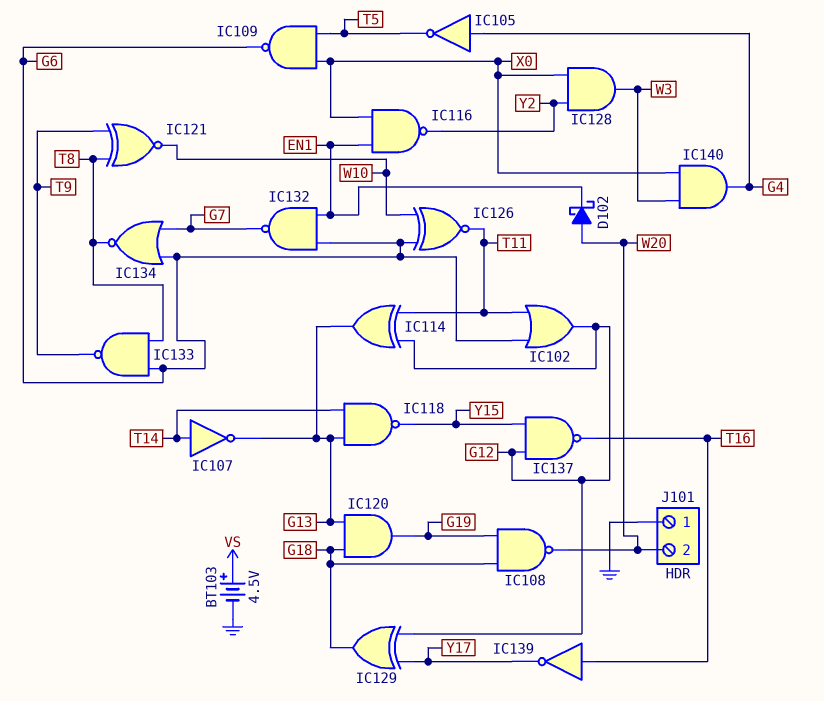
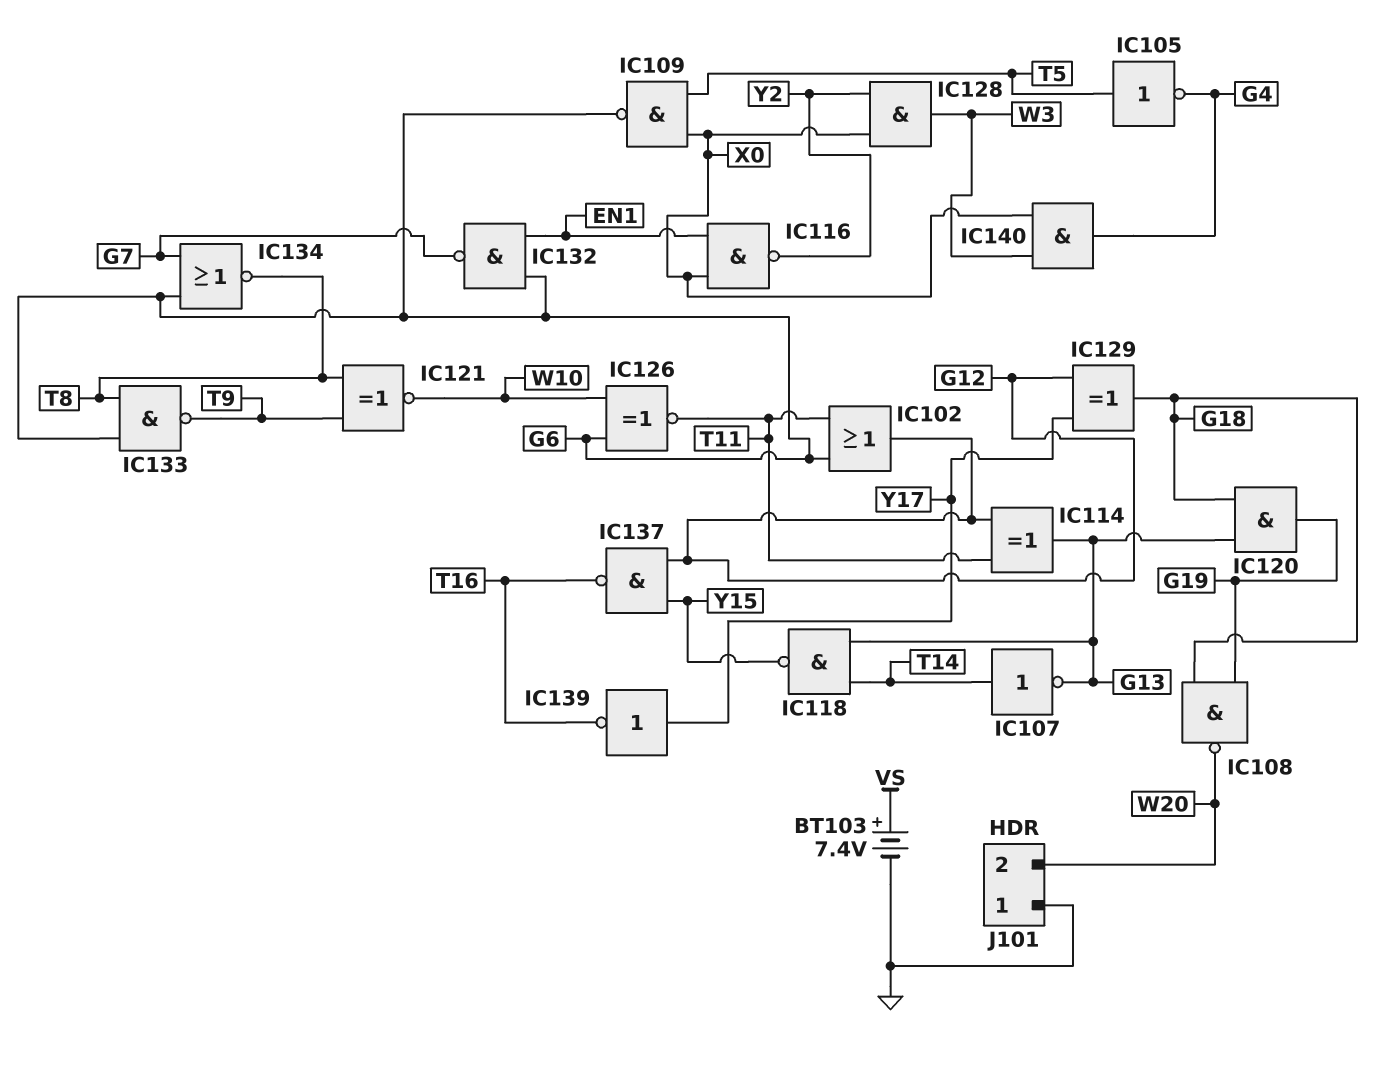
BT103: 4.5V (plus VS, minus GND) -> 7.4V (plus VS, minus GND)
D102: schottky (A W20, K EN1) -> none
IC105: NOT (in G4, out T5) -> NOT (in T5, out G4)
IC139: NOT (in T16, out Y17) -> NOT (in Y17, out T16)

